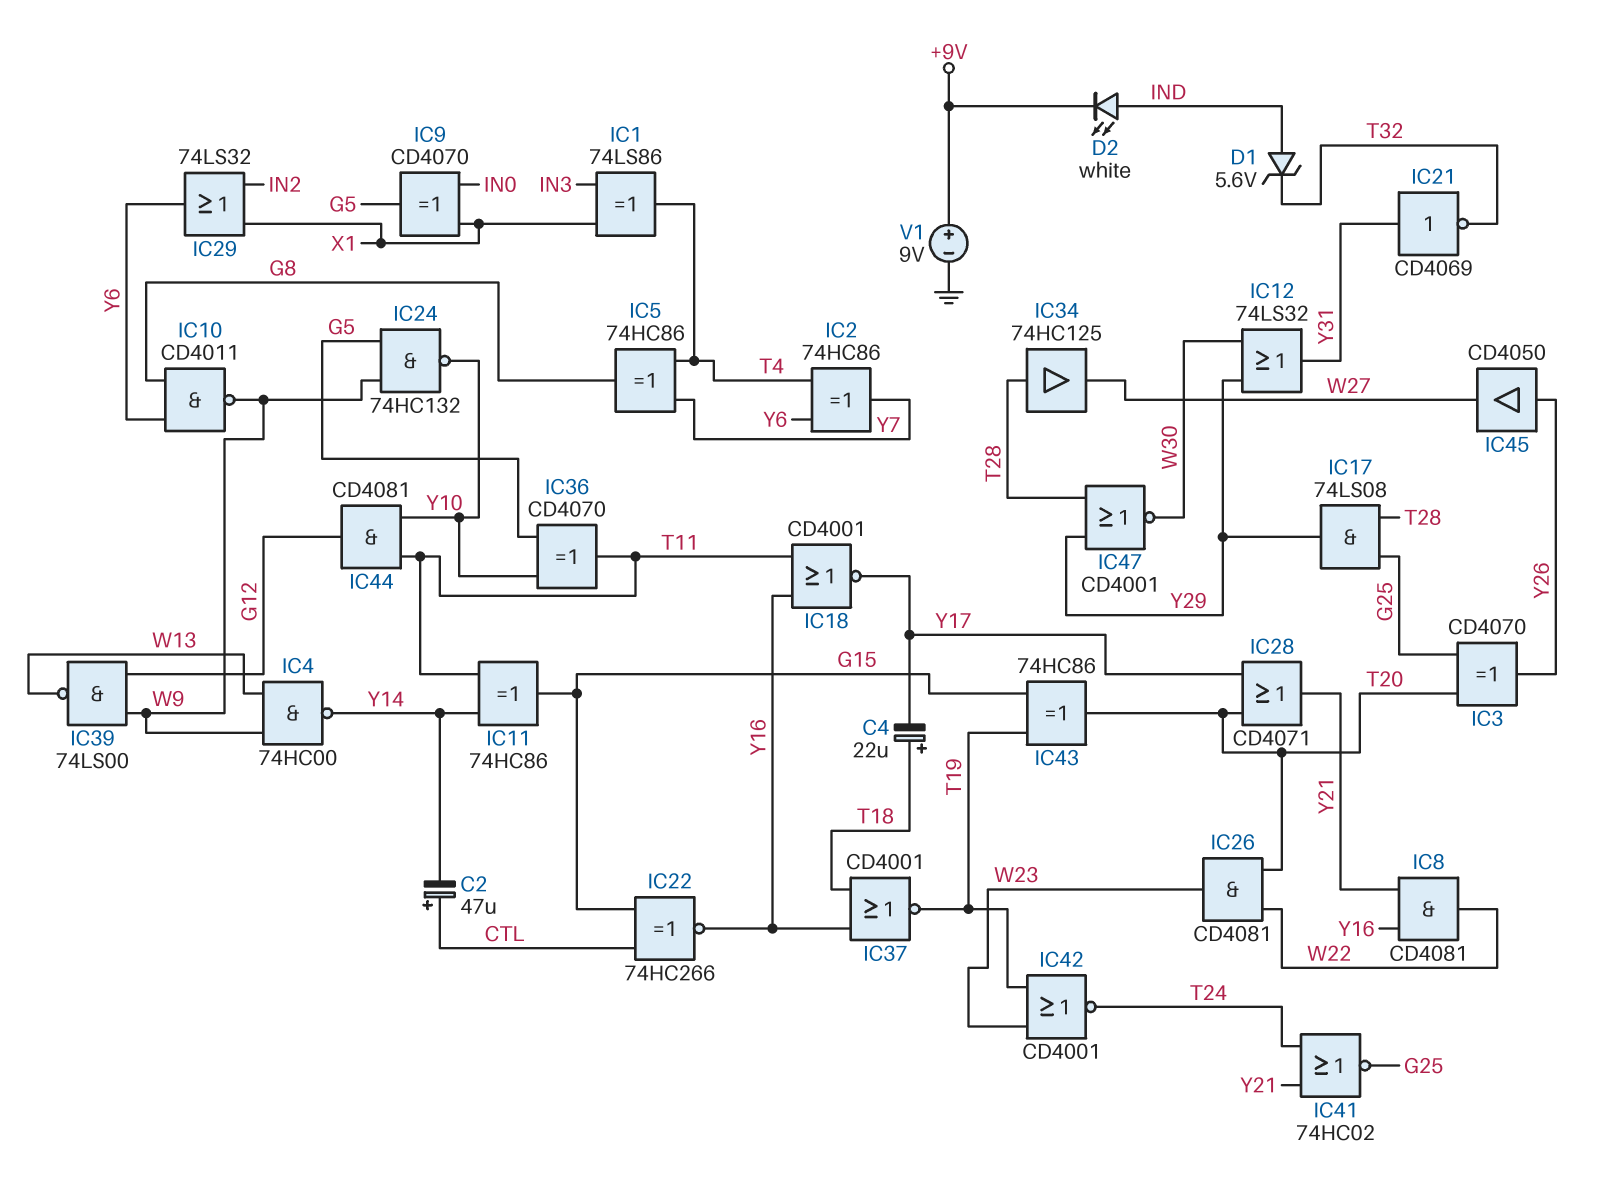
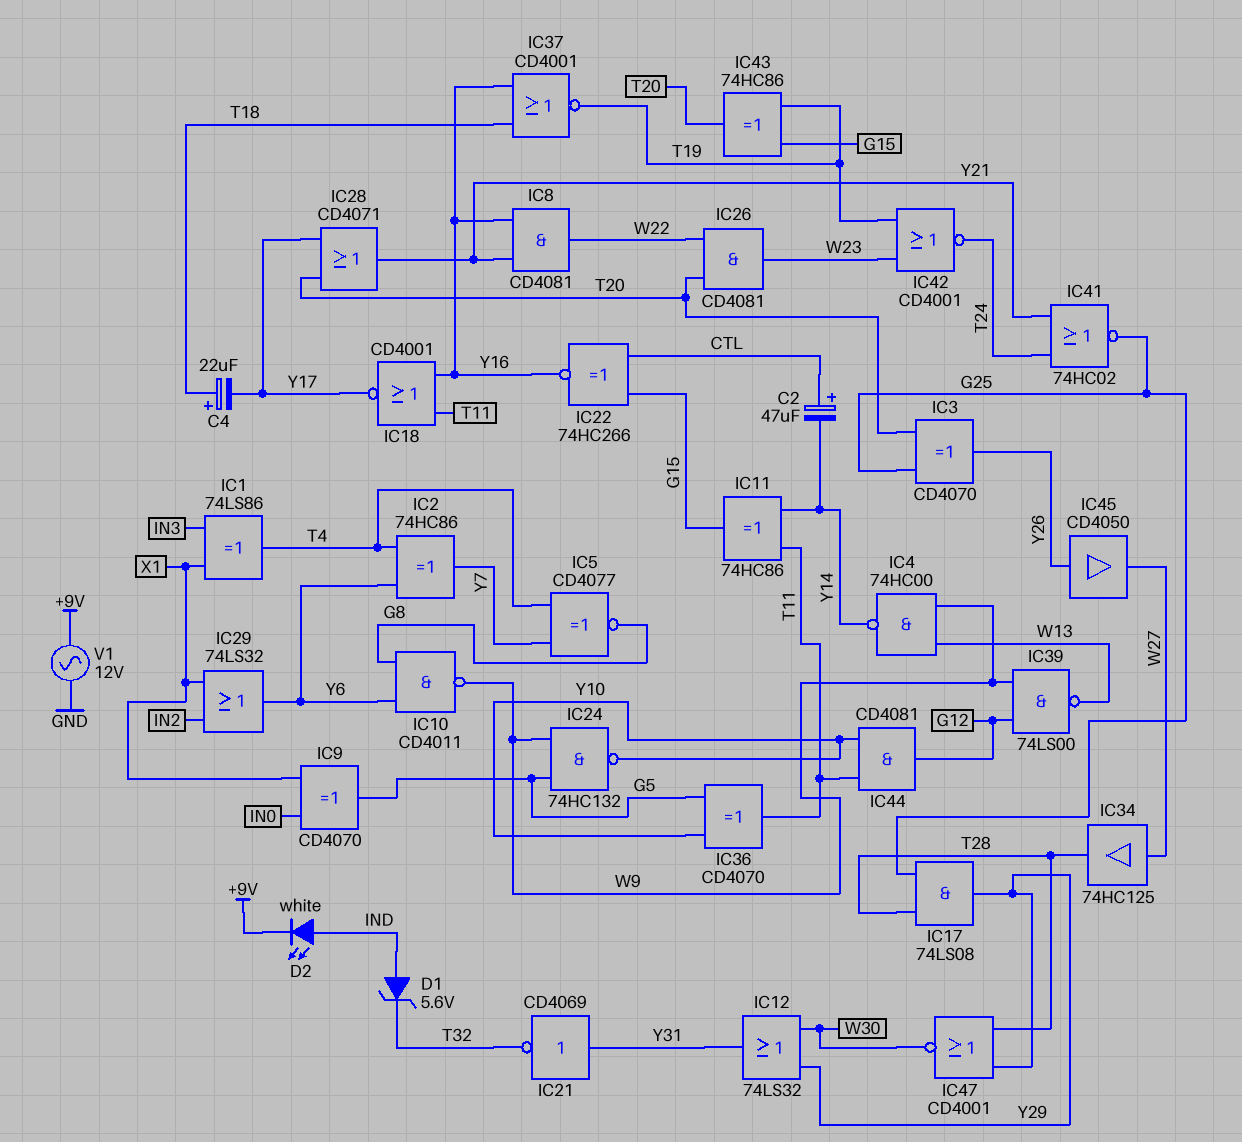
IC5: XOR 74HC86 (in T4, in Y7, out G8) -> XNOR CD4077 (in T4, in Y7, out G8)
IC34: buffer 74HC125 (in T28, out W27) -> buffer 74HC125 (in W27, out T28)
V1: 9V (plus +9V, minus GND) -> AC 12V (+9V, GND)

